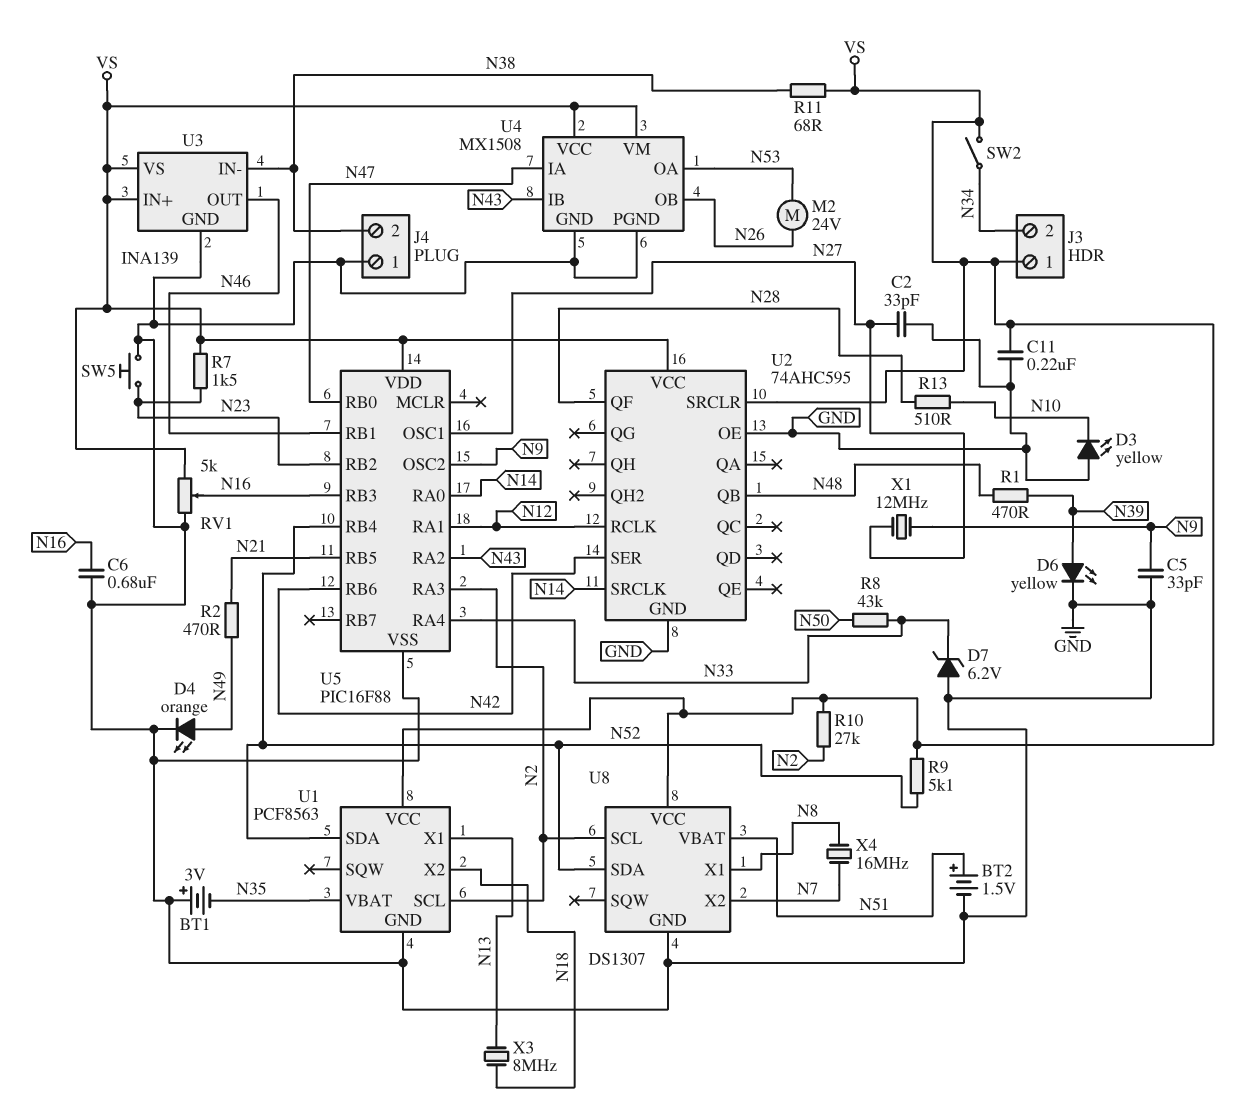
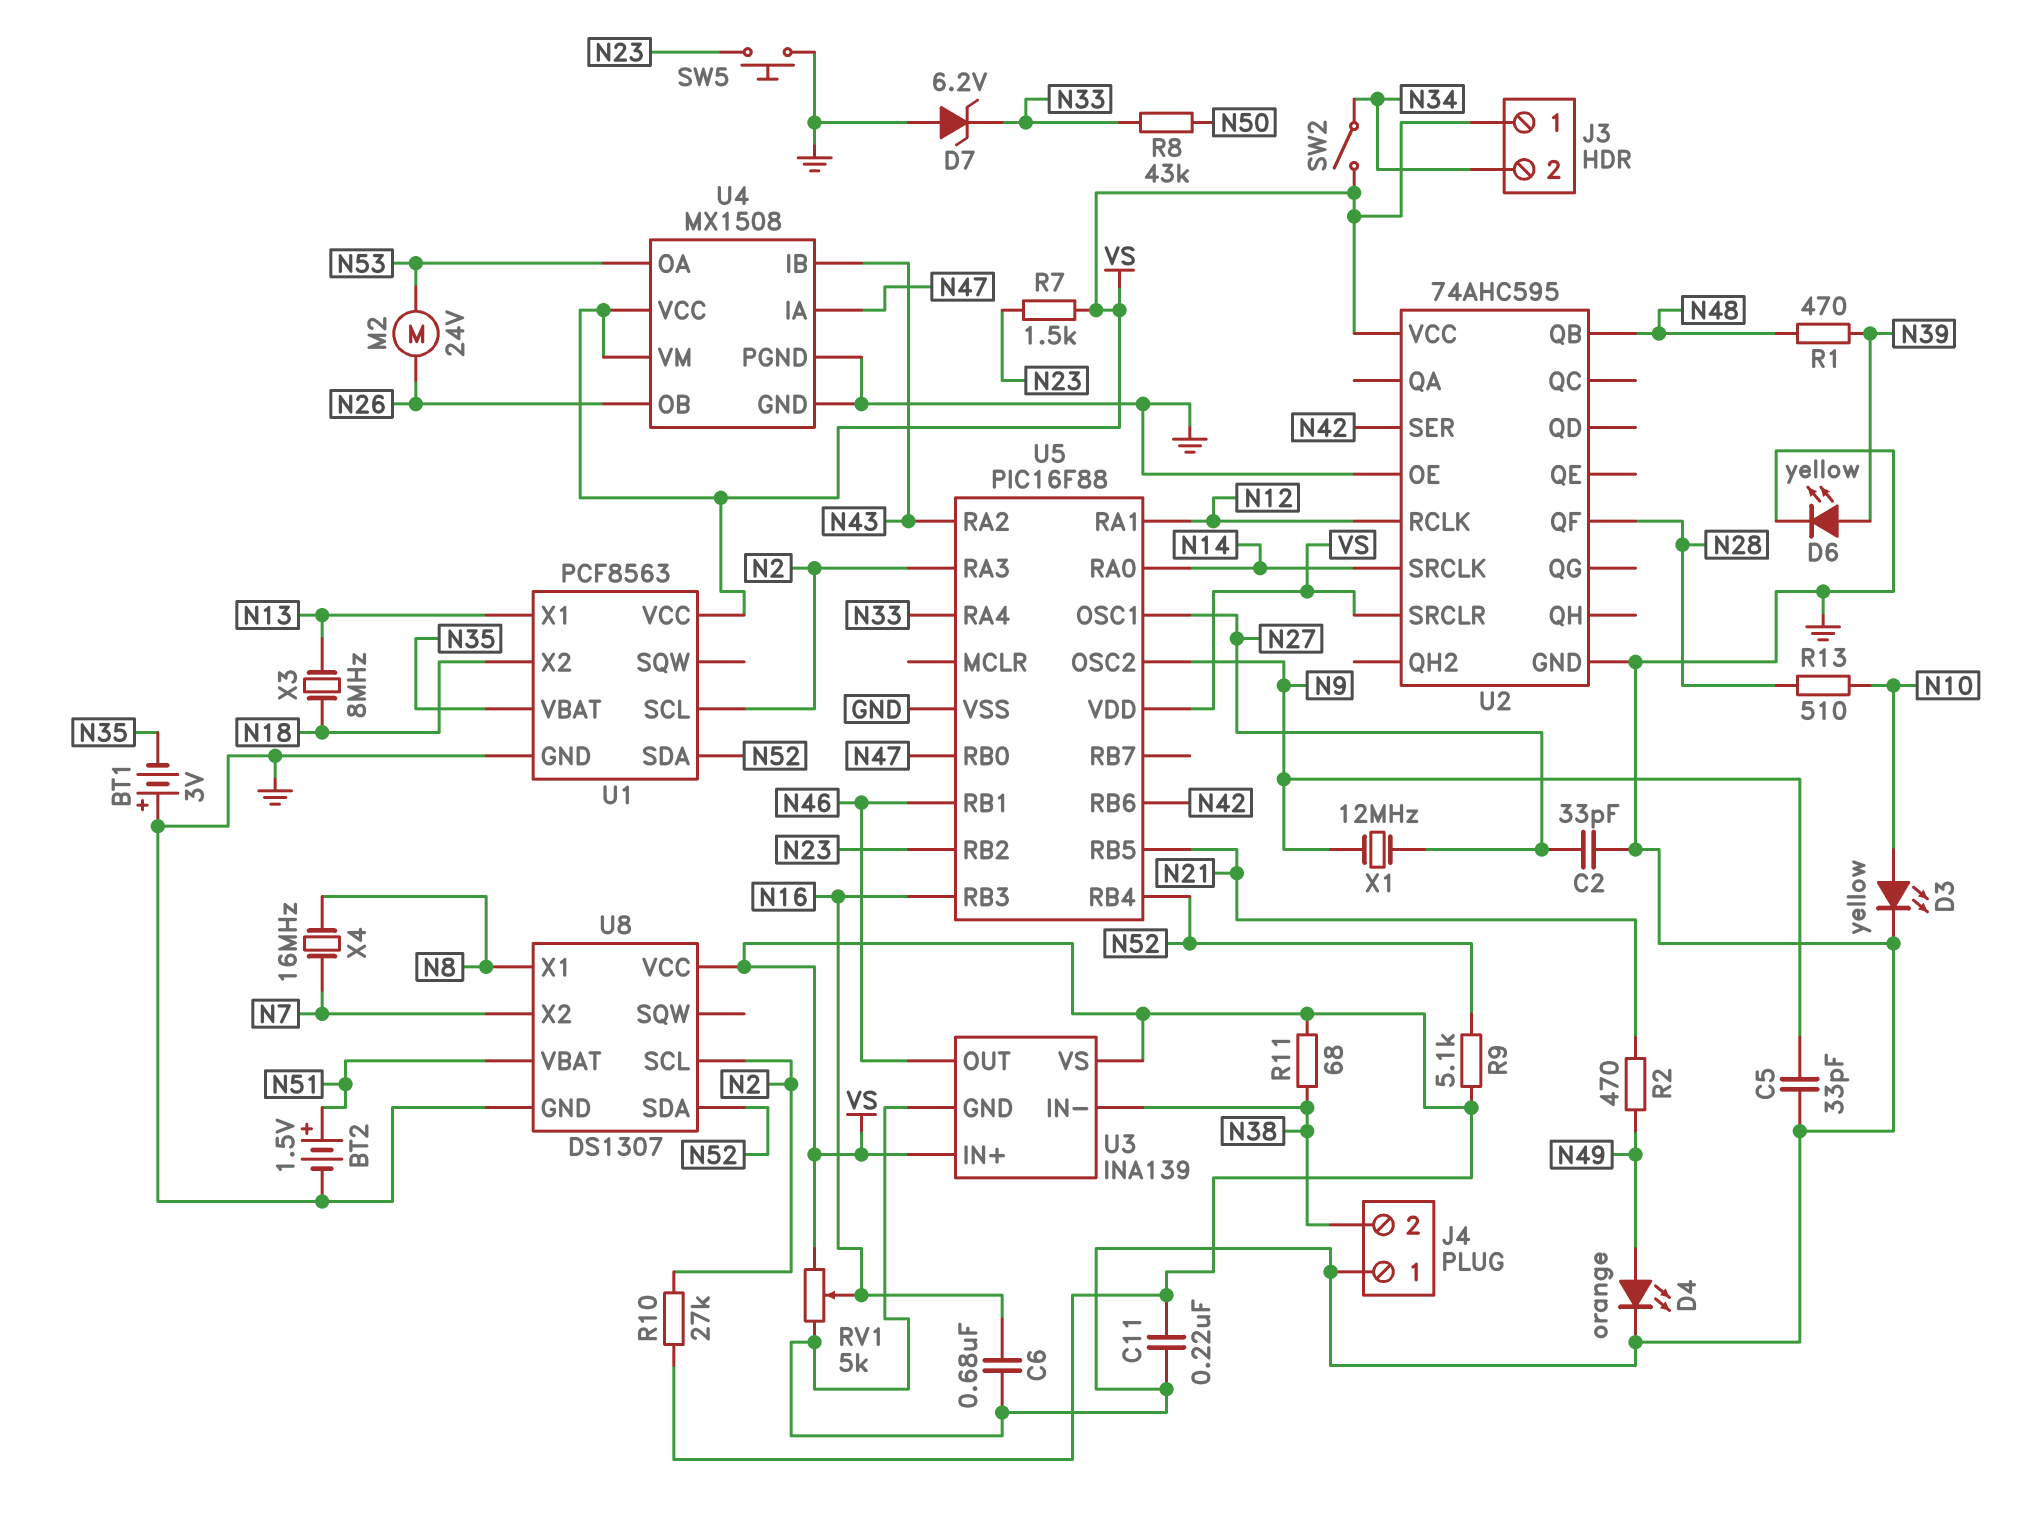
D3: LED yellow (A GND, K N10) -> LED yellow (A N10, K GND)

